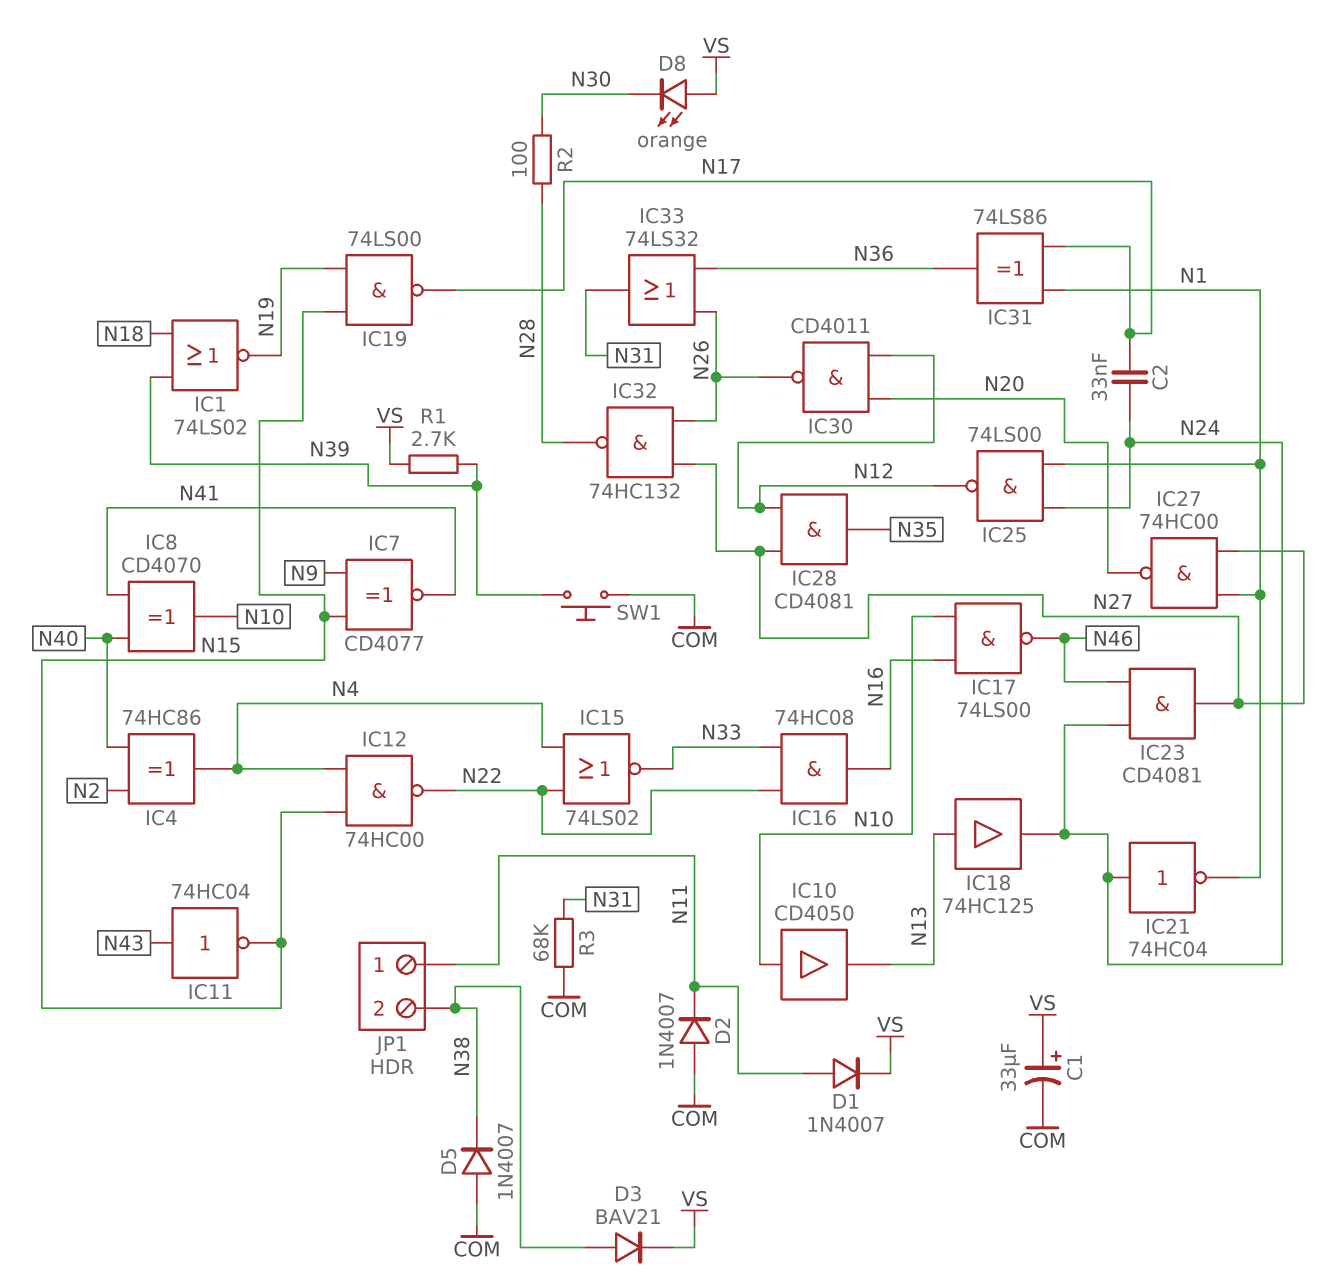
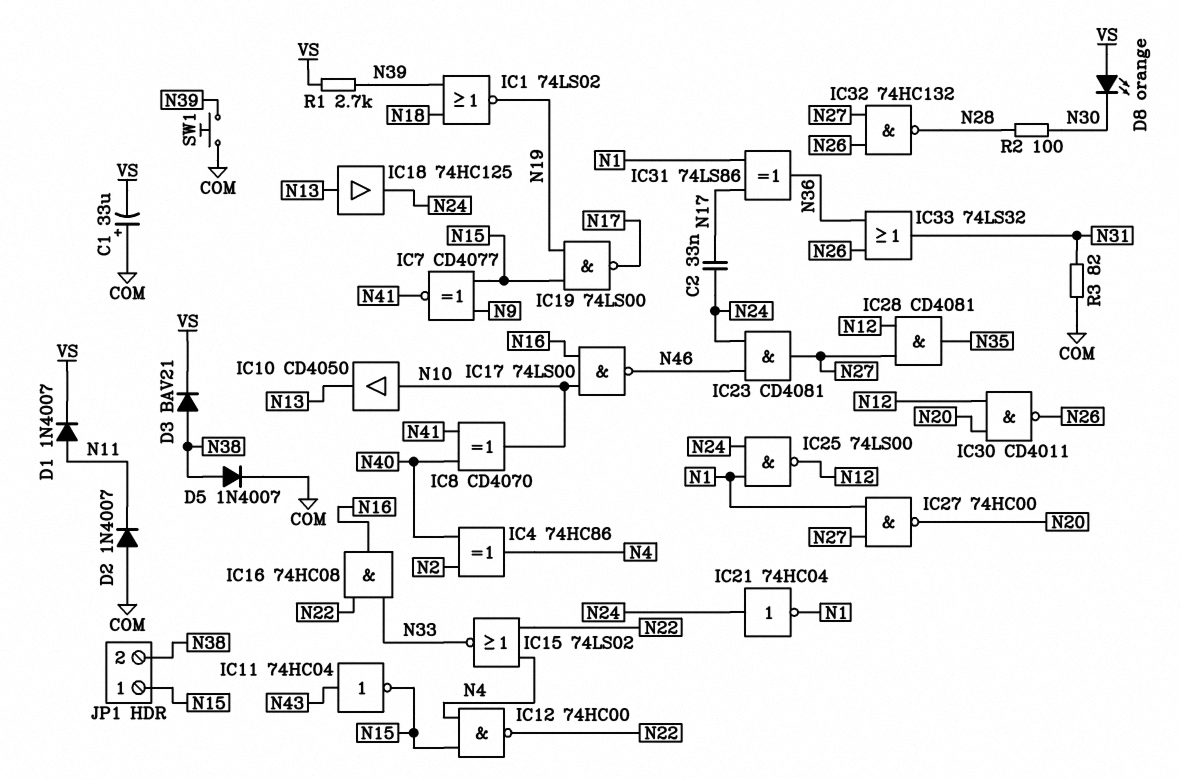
C1: 33uF (plus VS, minus COM) -> 33uF (plus COM, minus VS)
D5: diode 1N4007 (A COM, K N38) -> diode 1N4007 (A N38, K COM)
JP1 pin 1: N11 -> N15
R3: 68k (COM, N31) -> 82 (COM, N31)

